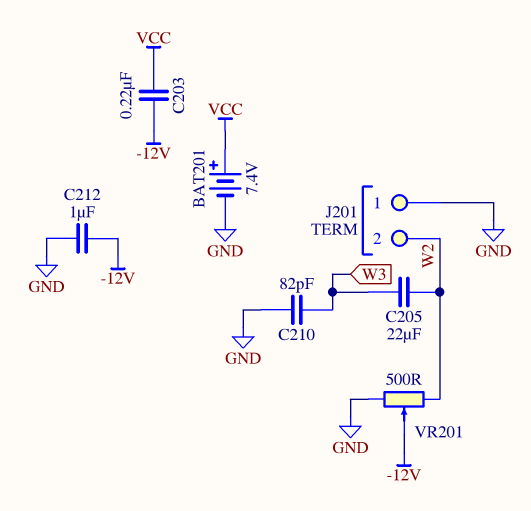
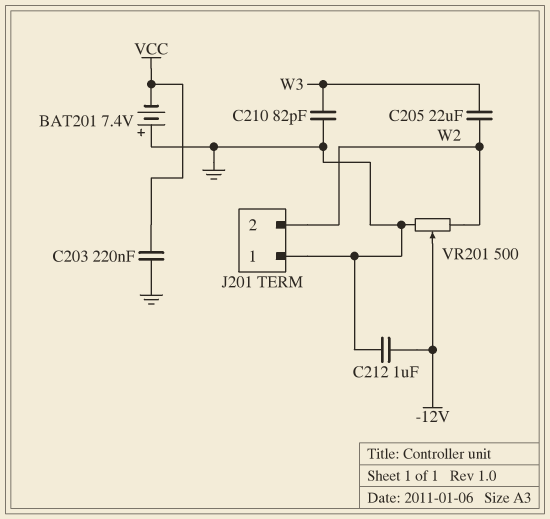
BAT201: 7.4V (plus VCC, minus GND) -> 7.4V (plus GND, minus VCC)
C203: 220nF (-12V, VCC) -> 220nF (GND, VCC)

